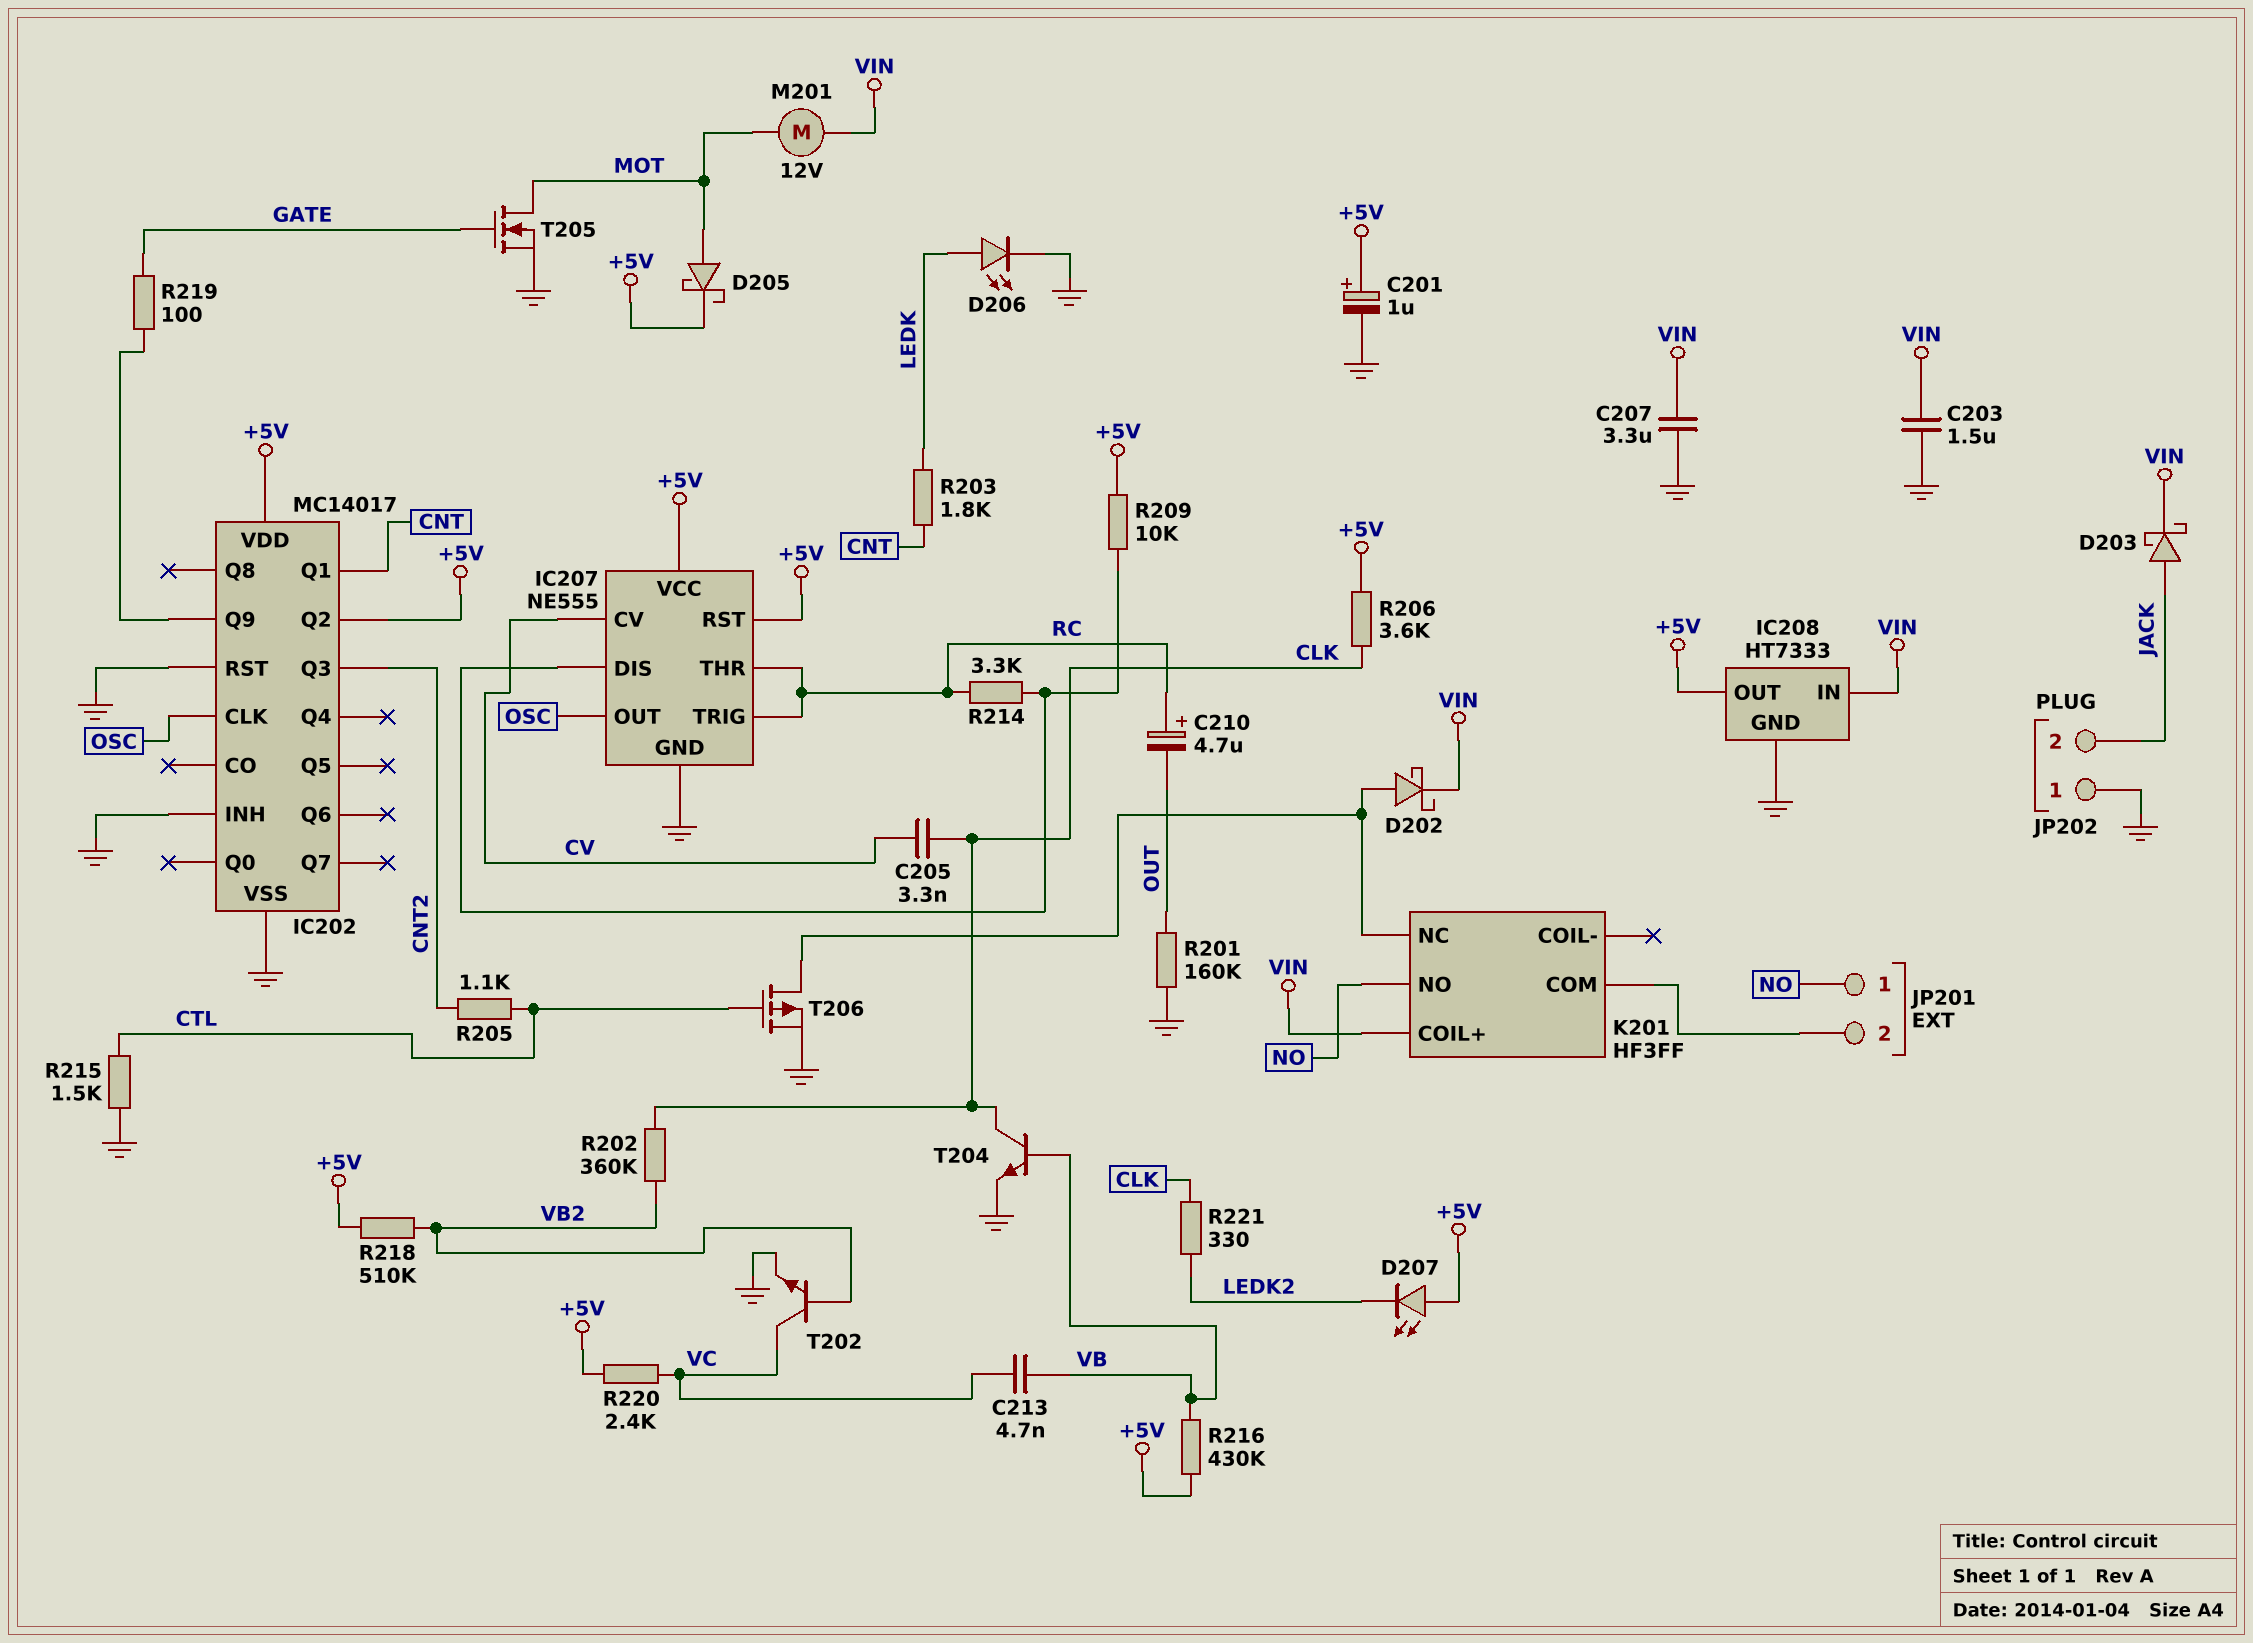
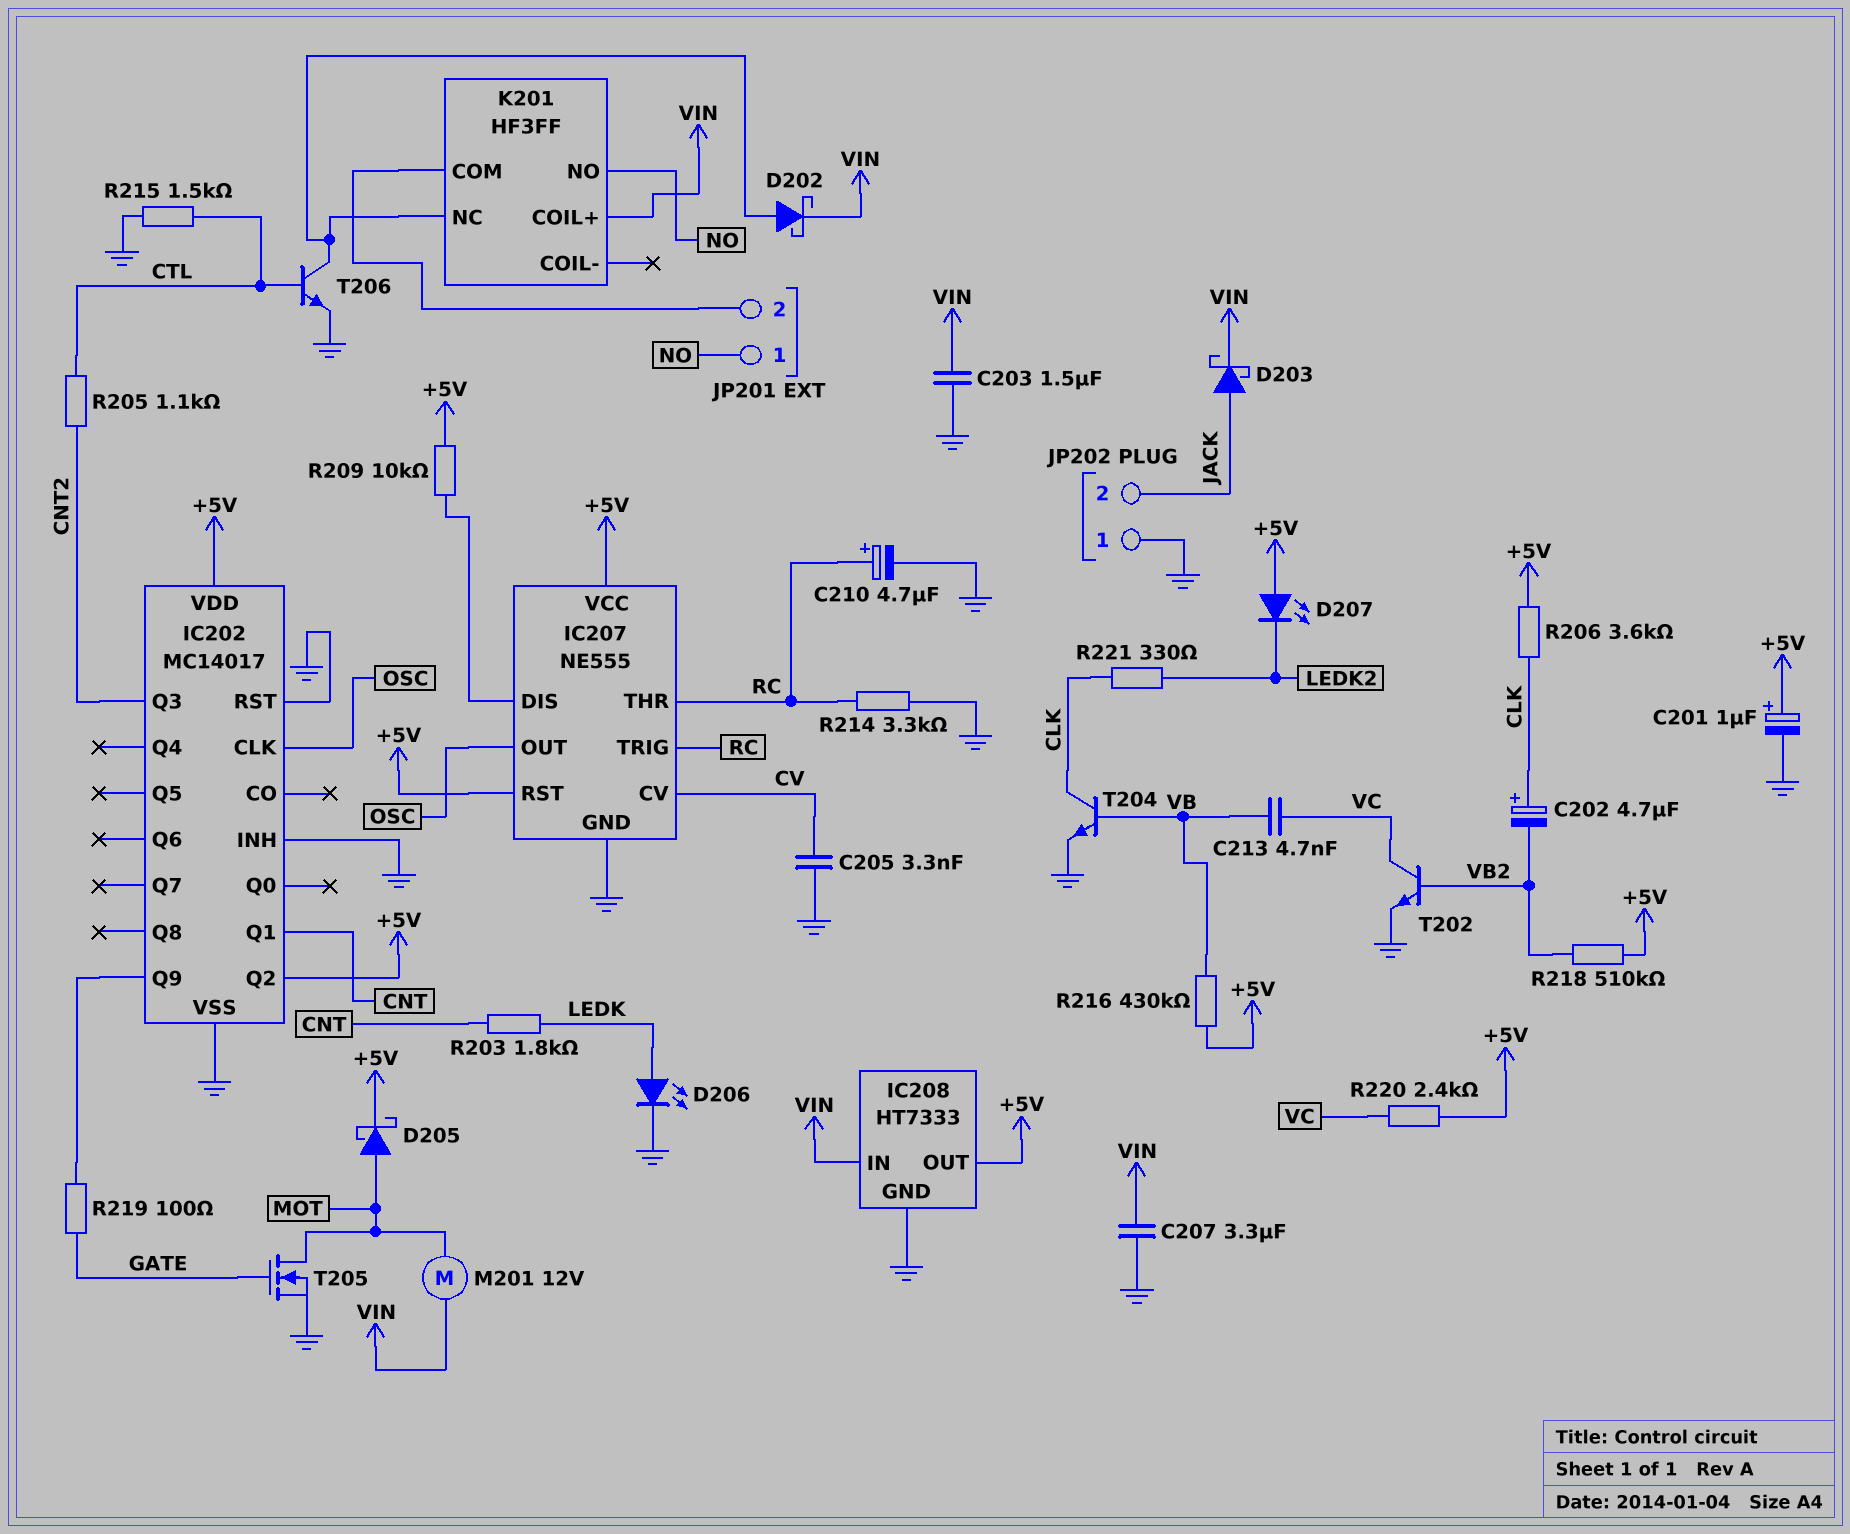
C202: none -> 4.7uF (plus CLK, minus VB2)
C205: 3.3nF (CLK, CV) -> 3.3nF (CV, GND)
C210: 4.7uF (plus RC, minus OUT) -> 4.7uF (plus RC, minus GND)
R201: 160k (GND, OUT) -> none
R202: 360k (CLK, VB2) -> none
R214: 3.3k (IC207/DIS, RC) -> 3.3k (GND, RC)
T206: PMOS (G CTL, D K201/NC, S GND) -> NPN (B CTL, C K201/NC, E GND)

